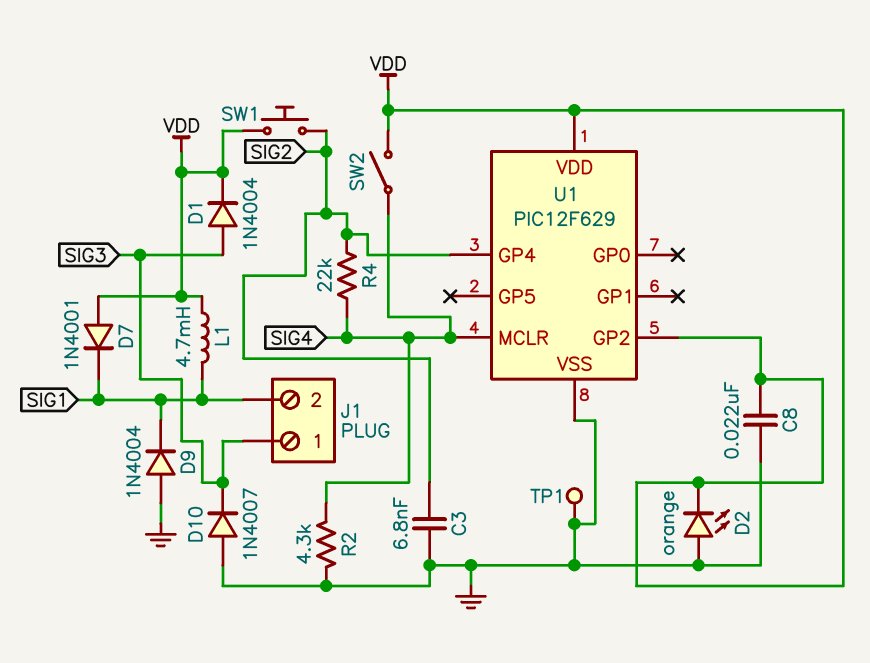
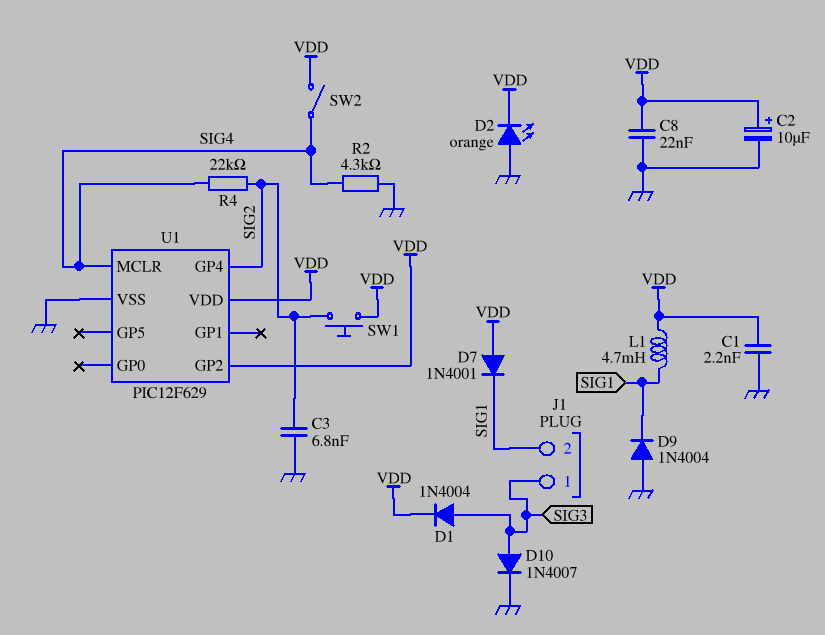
C1: none -> 2.2nF (GND, VDD)
C2: none -> 10uF (plus VDD, minus GND)
D10: diode 1N4007 (A GND, K SIG3) -> diode 1N4007 (A SIG3, K GND)
TP1: test point (GND) -> none

